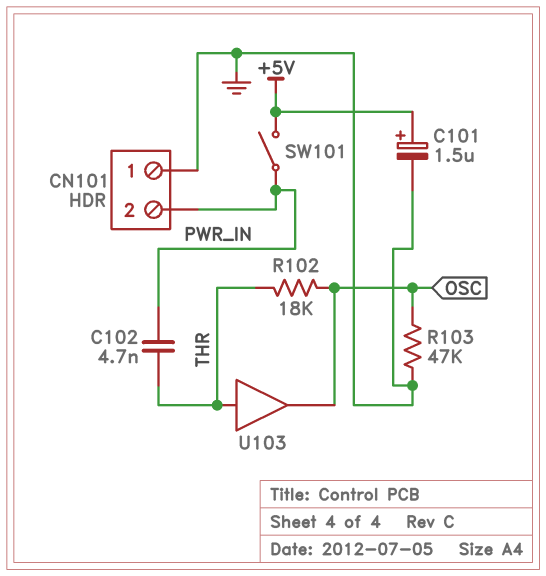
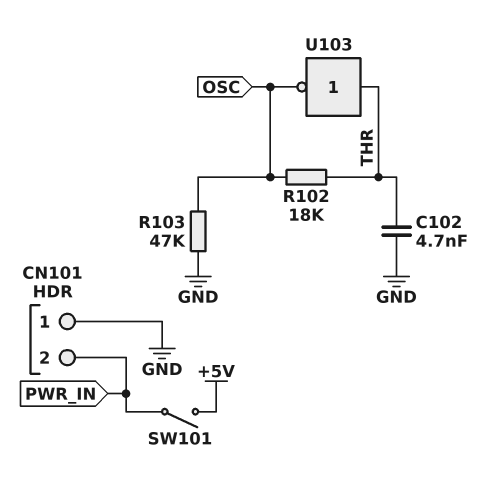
C101: 1.5uF (plus +5V, minus GND) -> none
C102: 4.7nF (PWR_IN, THR) -> 4.7nF (GND, THR)
U103: buffer (in THR, out OSC) -> NOT (in THR, out OSC)

